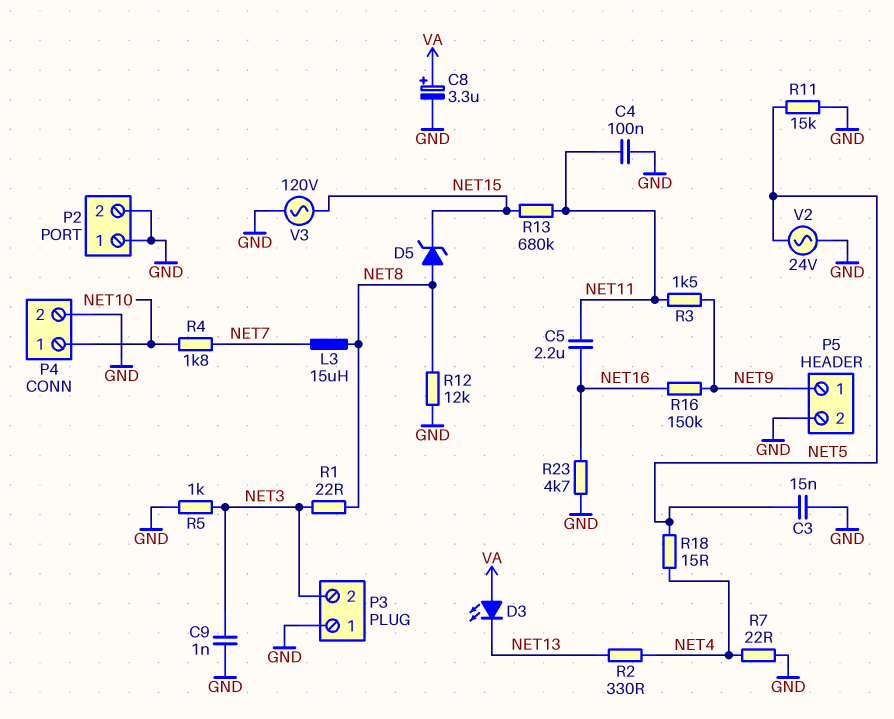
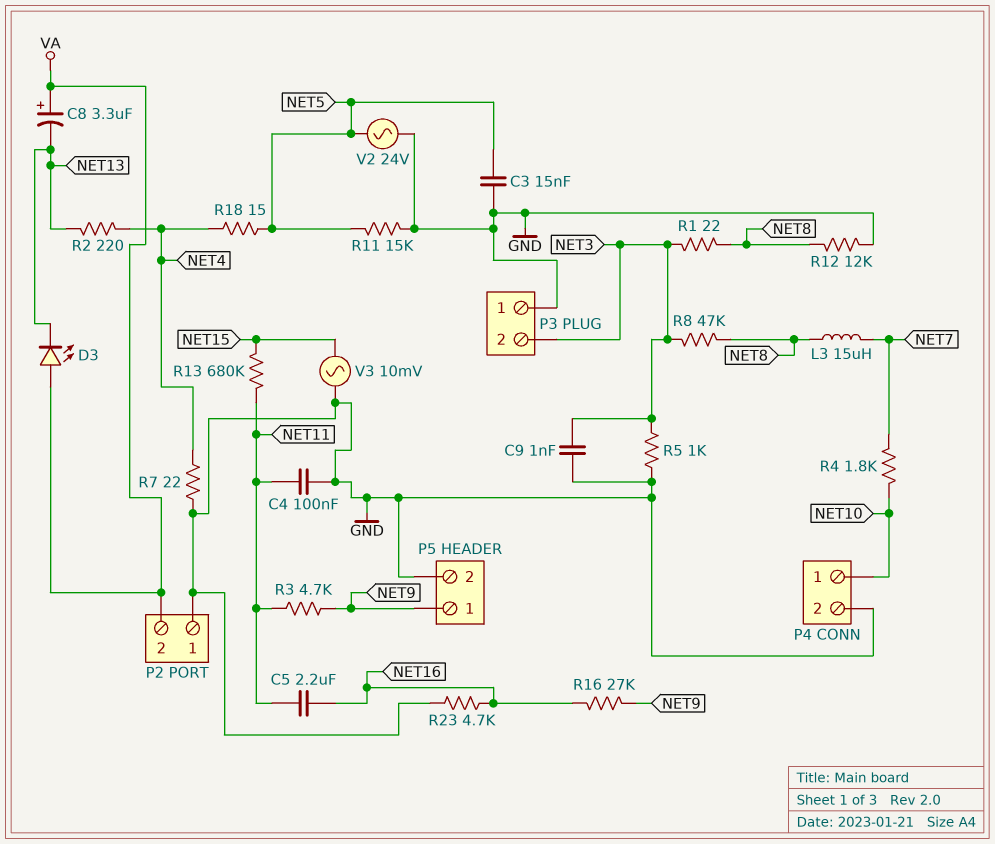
C8: 3.3uF (plus VA, minus GND) -> 3.3uF (plus VA, minus NET13)
D5: zener (A NET8, K NET15) -> none
P2 pin 2: GND -> VA
R2: 330 (NET4, NET13) -> 220 (NET4, NET13)
R3: 1.5k (NET9, NET11) -> 4.7k (NET9, NET11)
R8: none -> 47k (NET3, NET8)
R16: 150k (NET9, NET16) -> 27k (NET9, NET16)
V3: AC 120V (GND, NET15) -> AC 10mV (GND, NET15)

